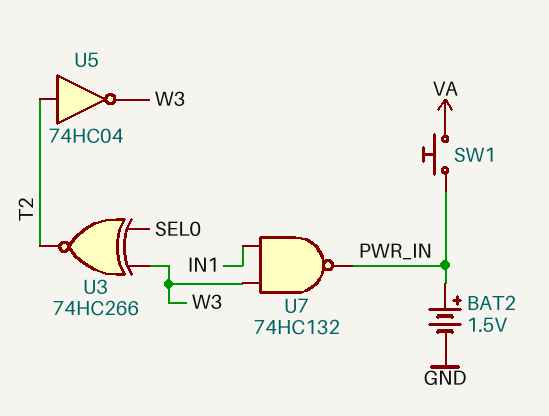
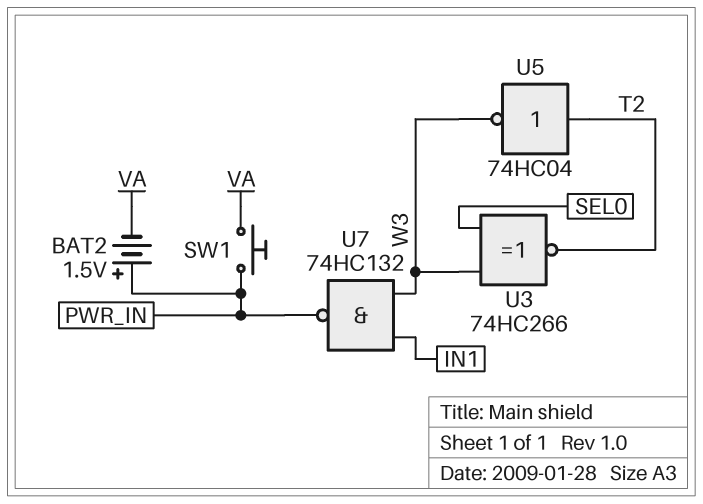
BAT2: 1.5V (plus PWR_IN, minus GND) -> 1.5V (plus PWR_IN, minus VA)

